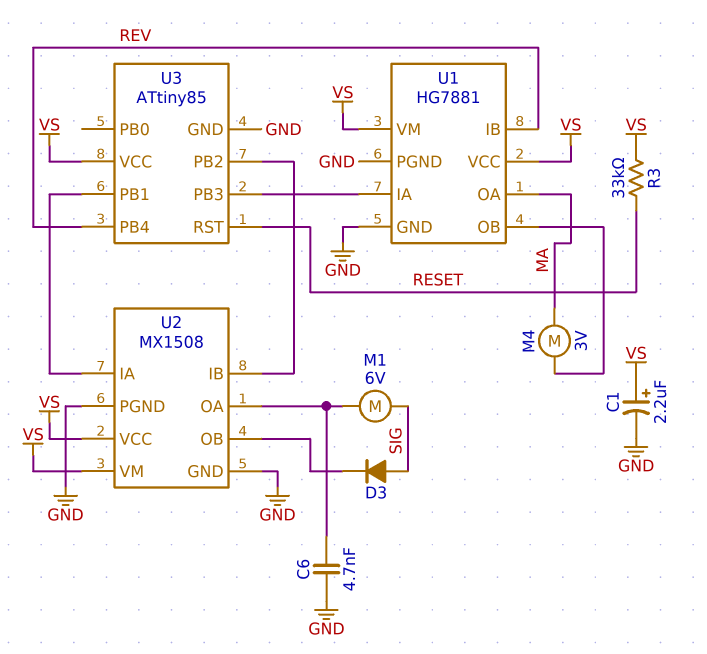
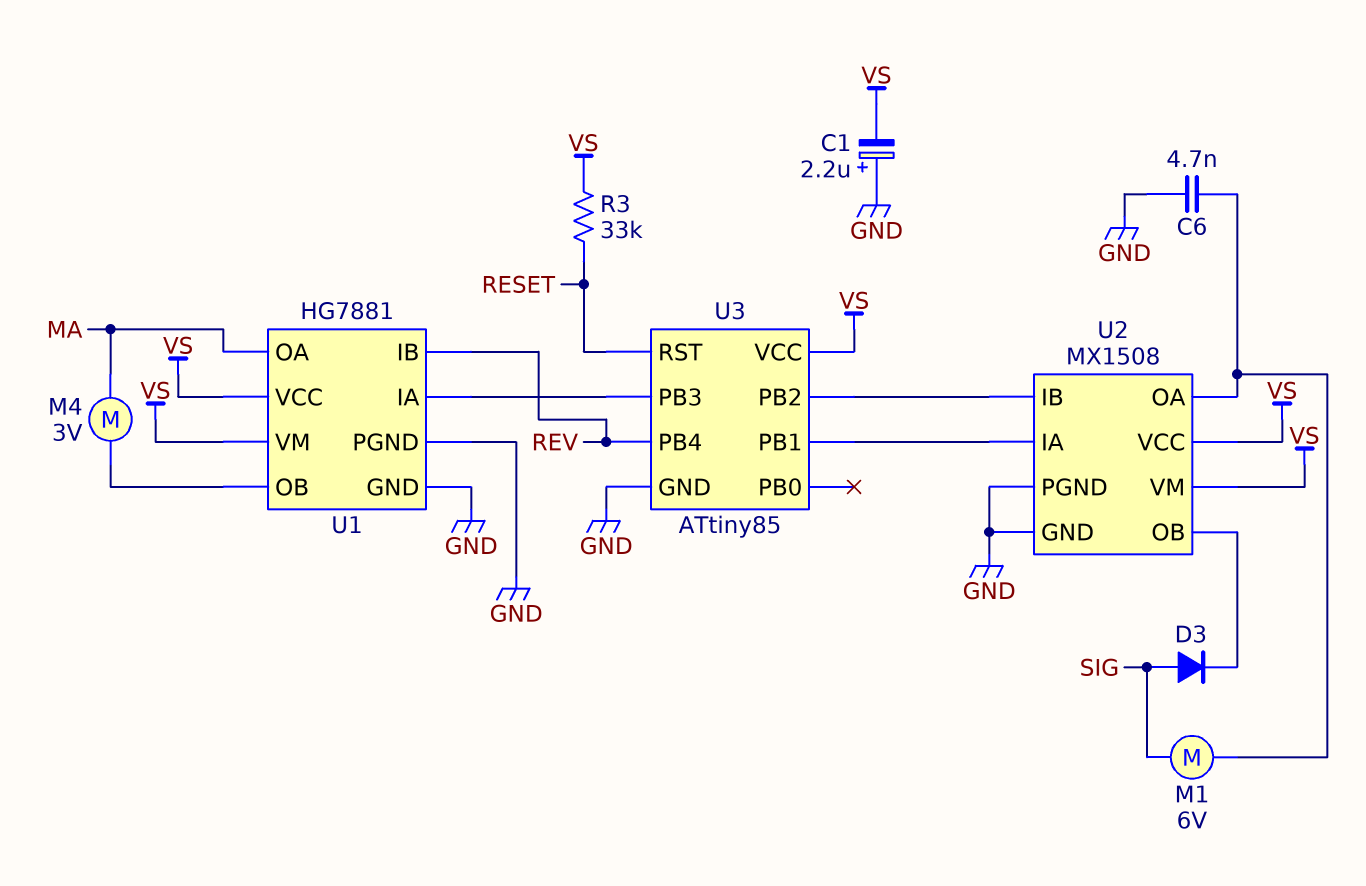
C1: 2.2uF (plus VS, minus GND) -> 2.2uF (plus GND, minus VS)

